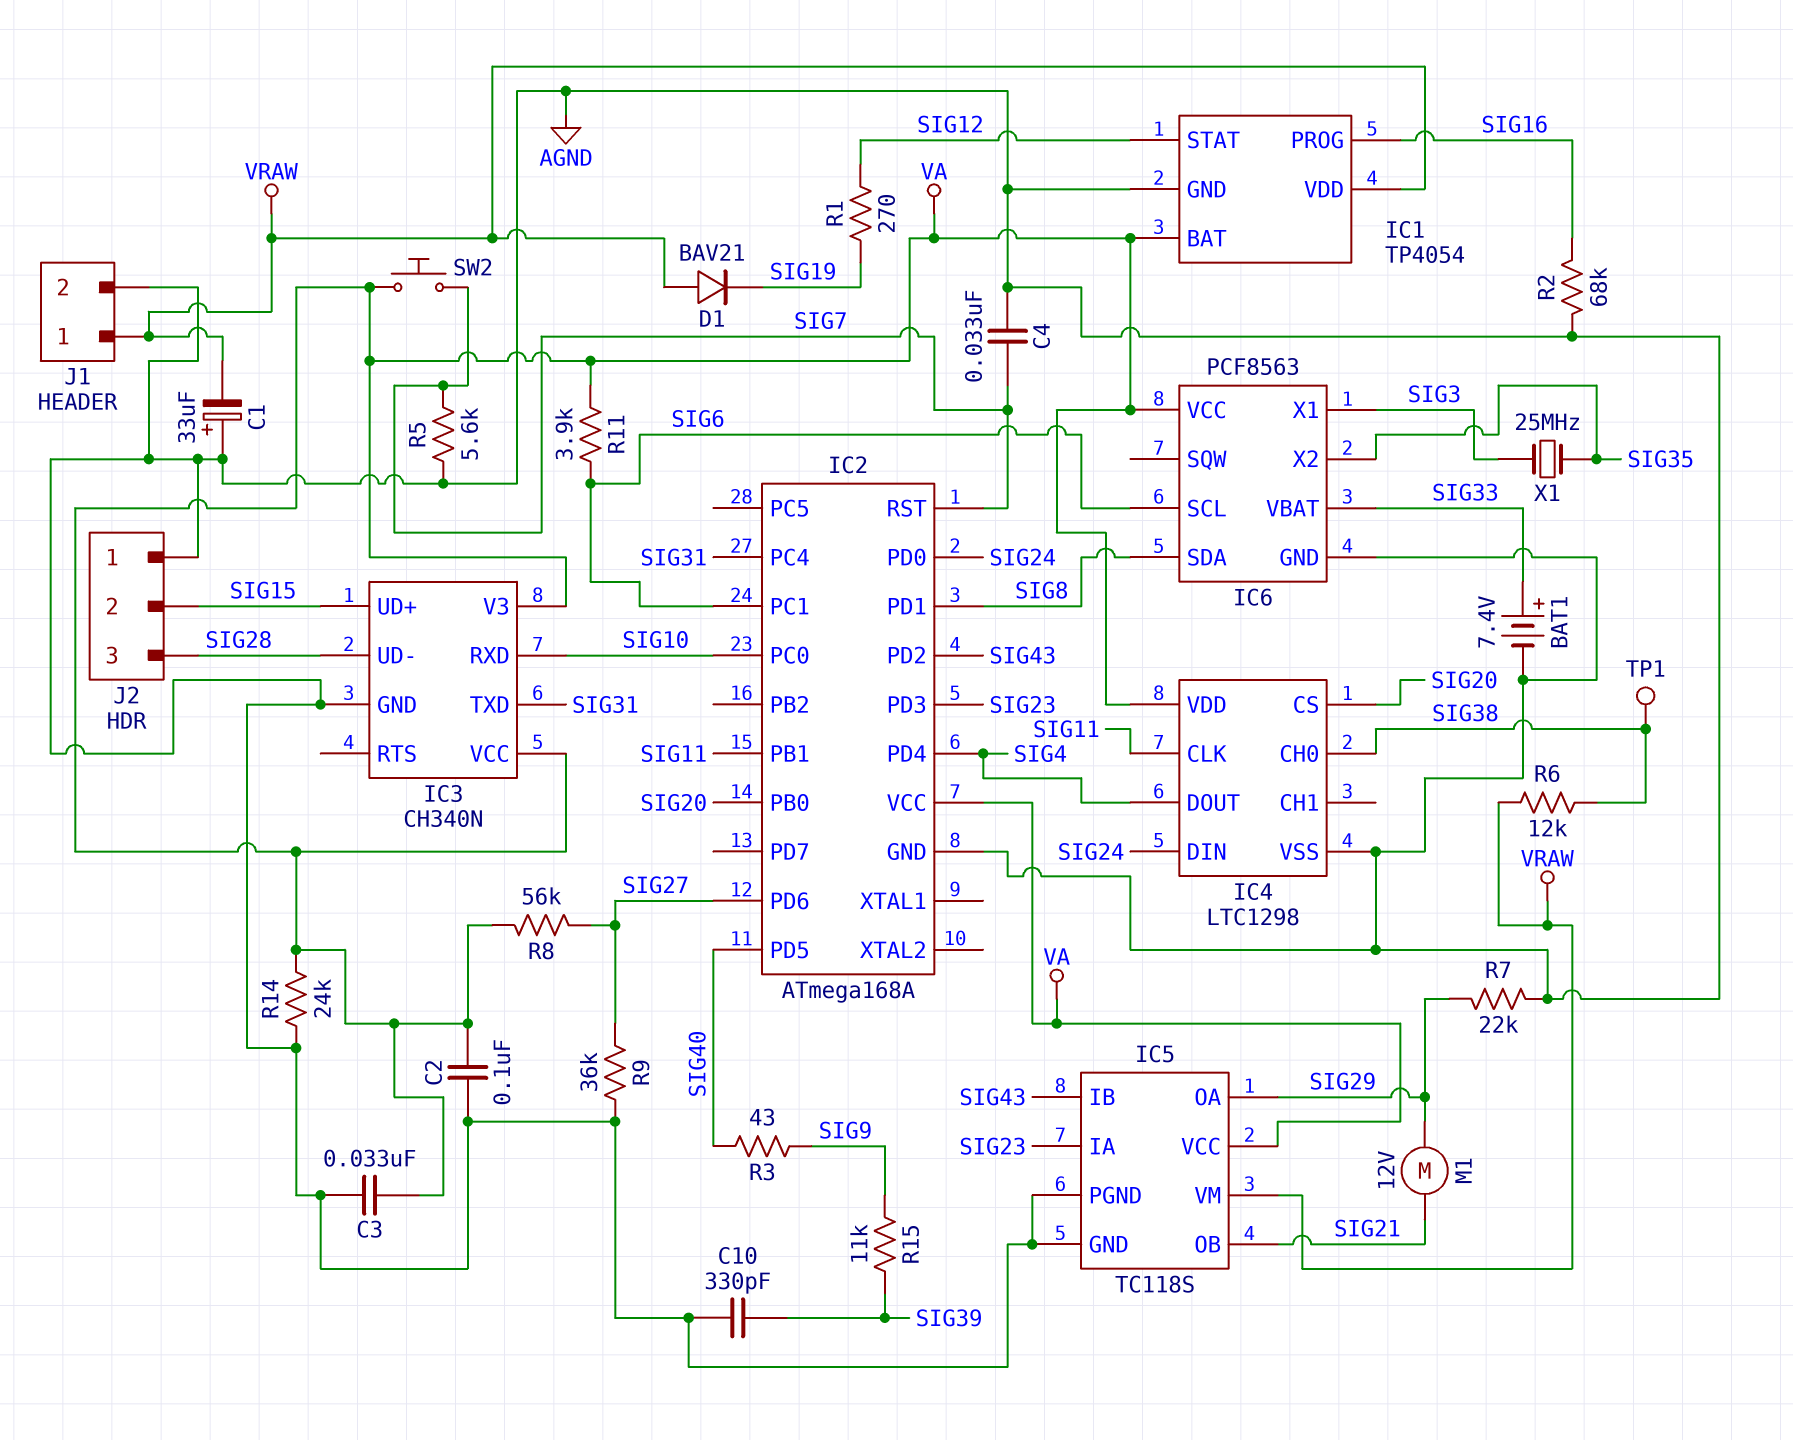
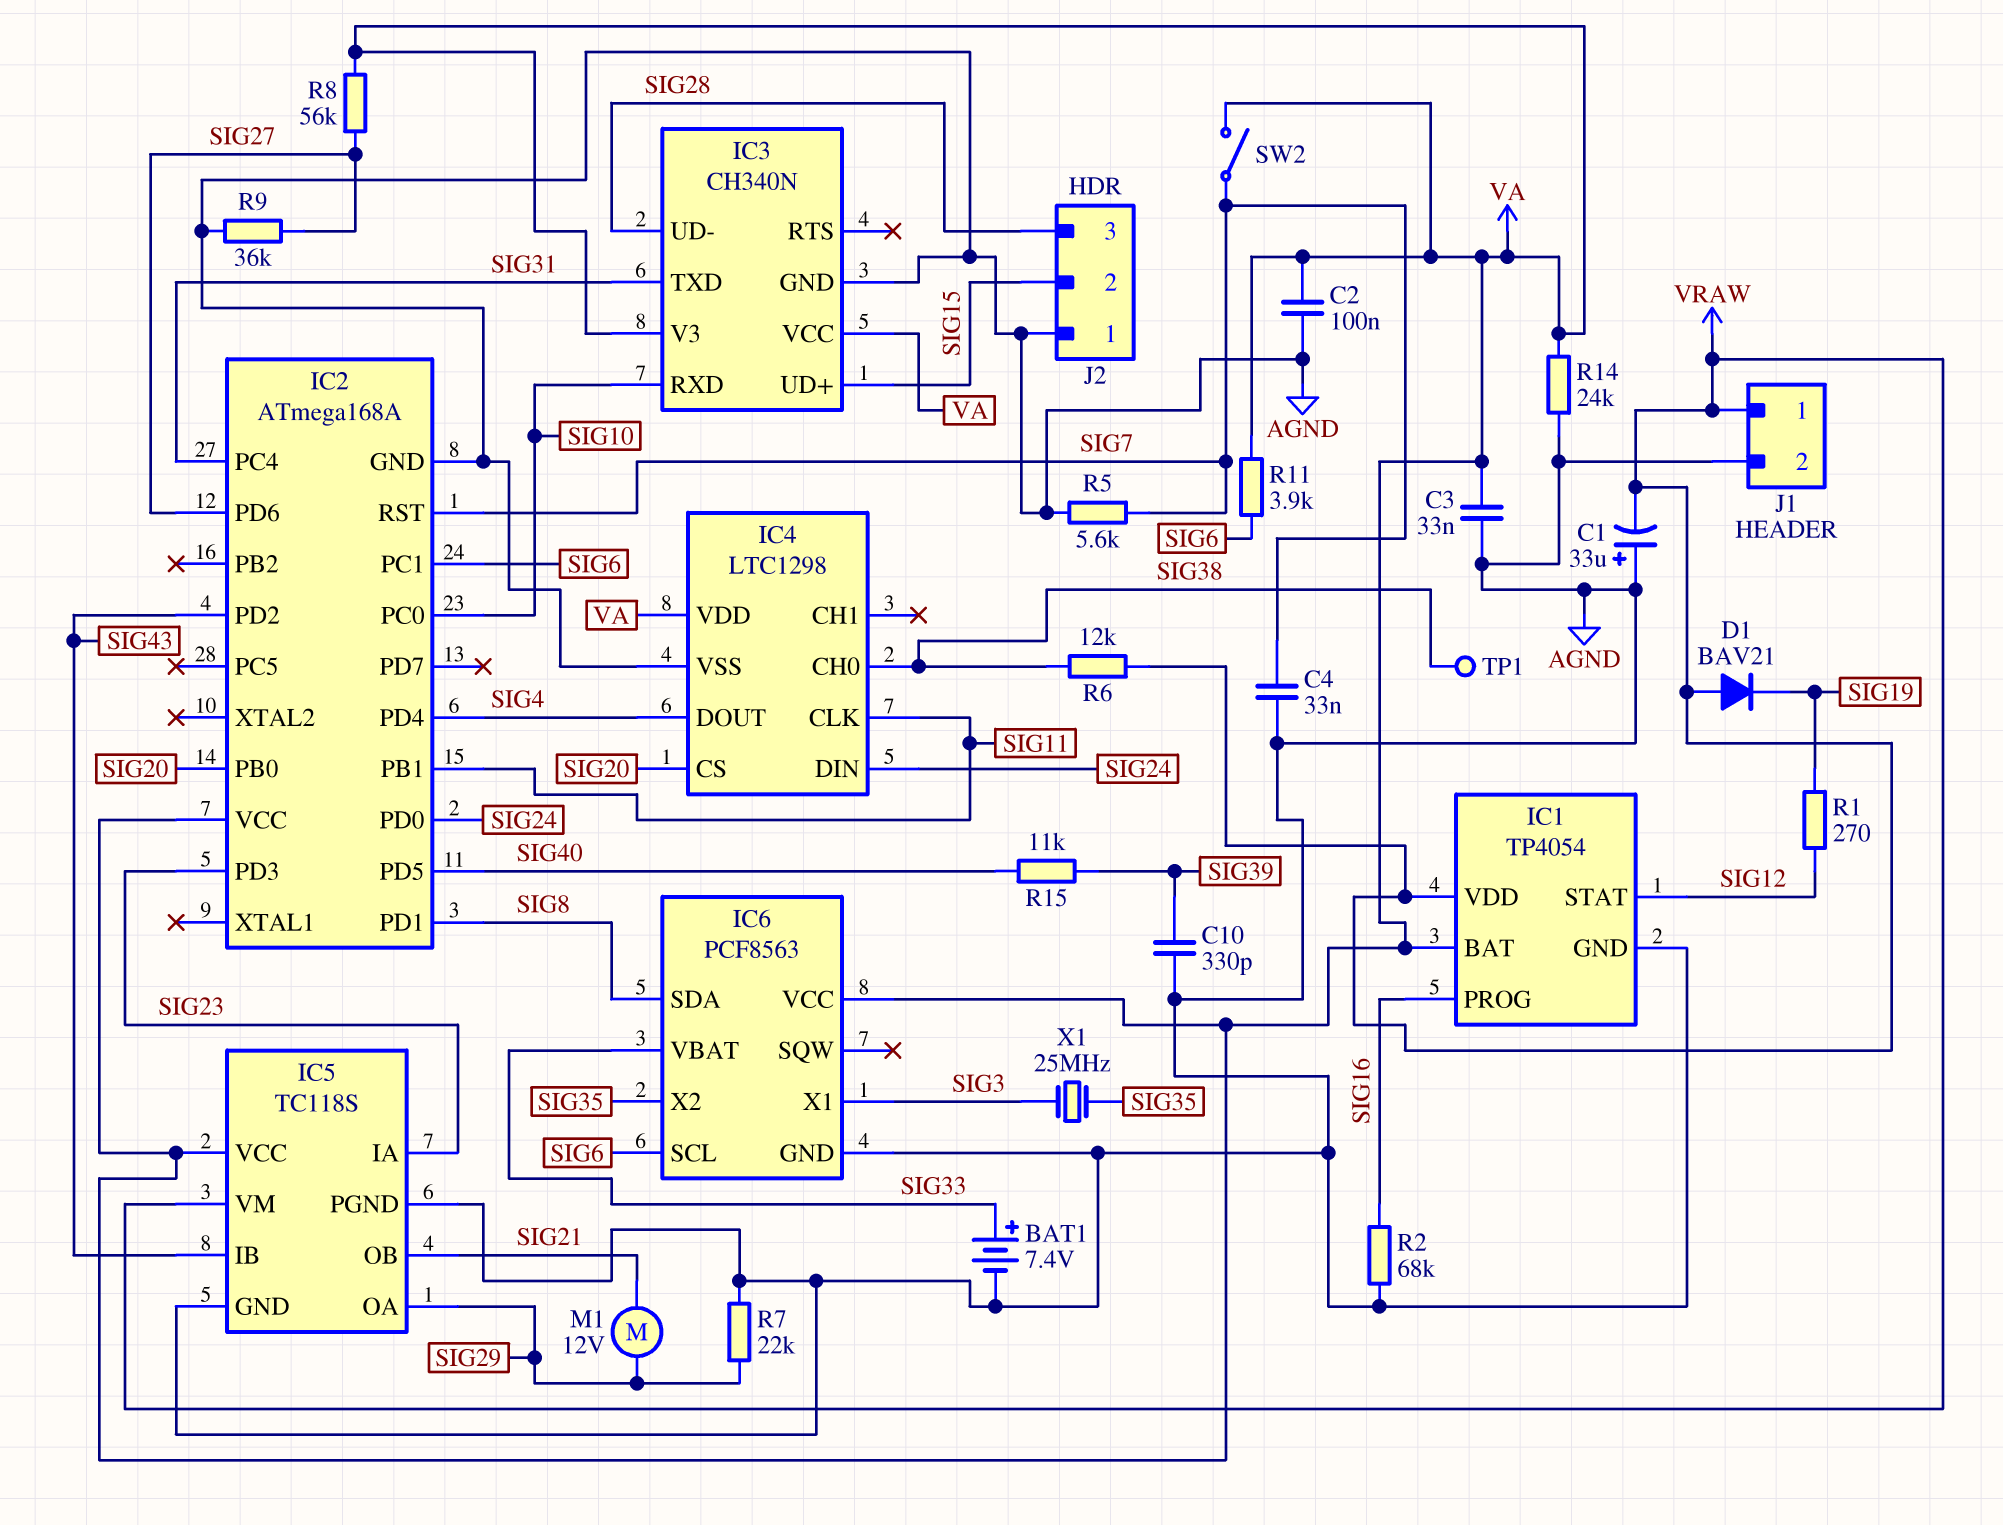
R3: 43 (SIG9, SIG40) -> none
R15: 11k (SIG9, SIG39) -> 11k (SIG39, SIG40)
SW2: button (SIG7, VA) -> switch (SIG7, VA)

